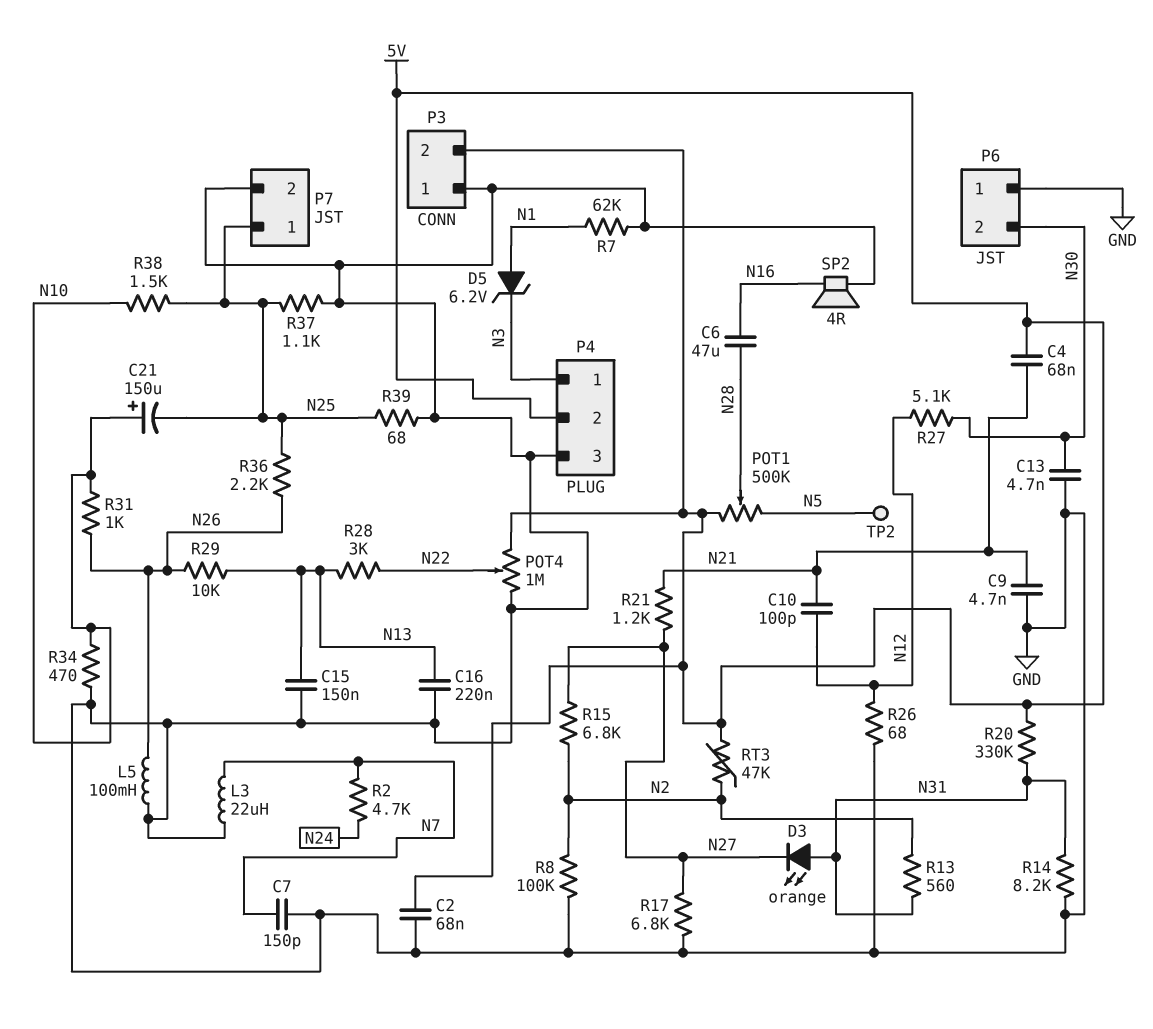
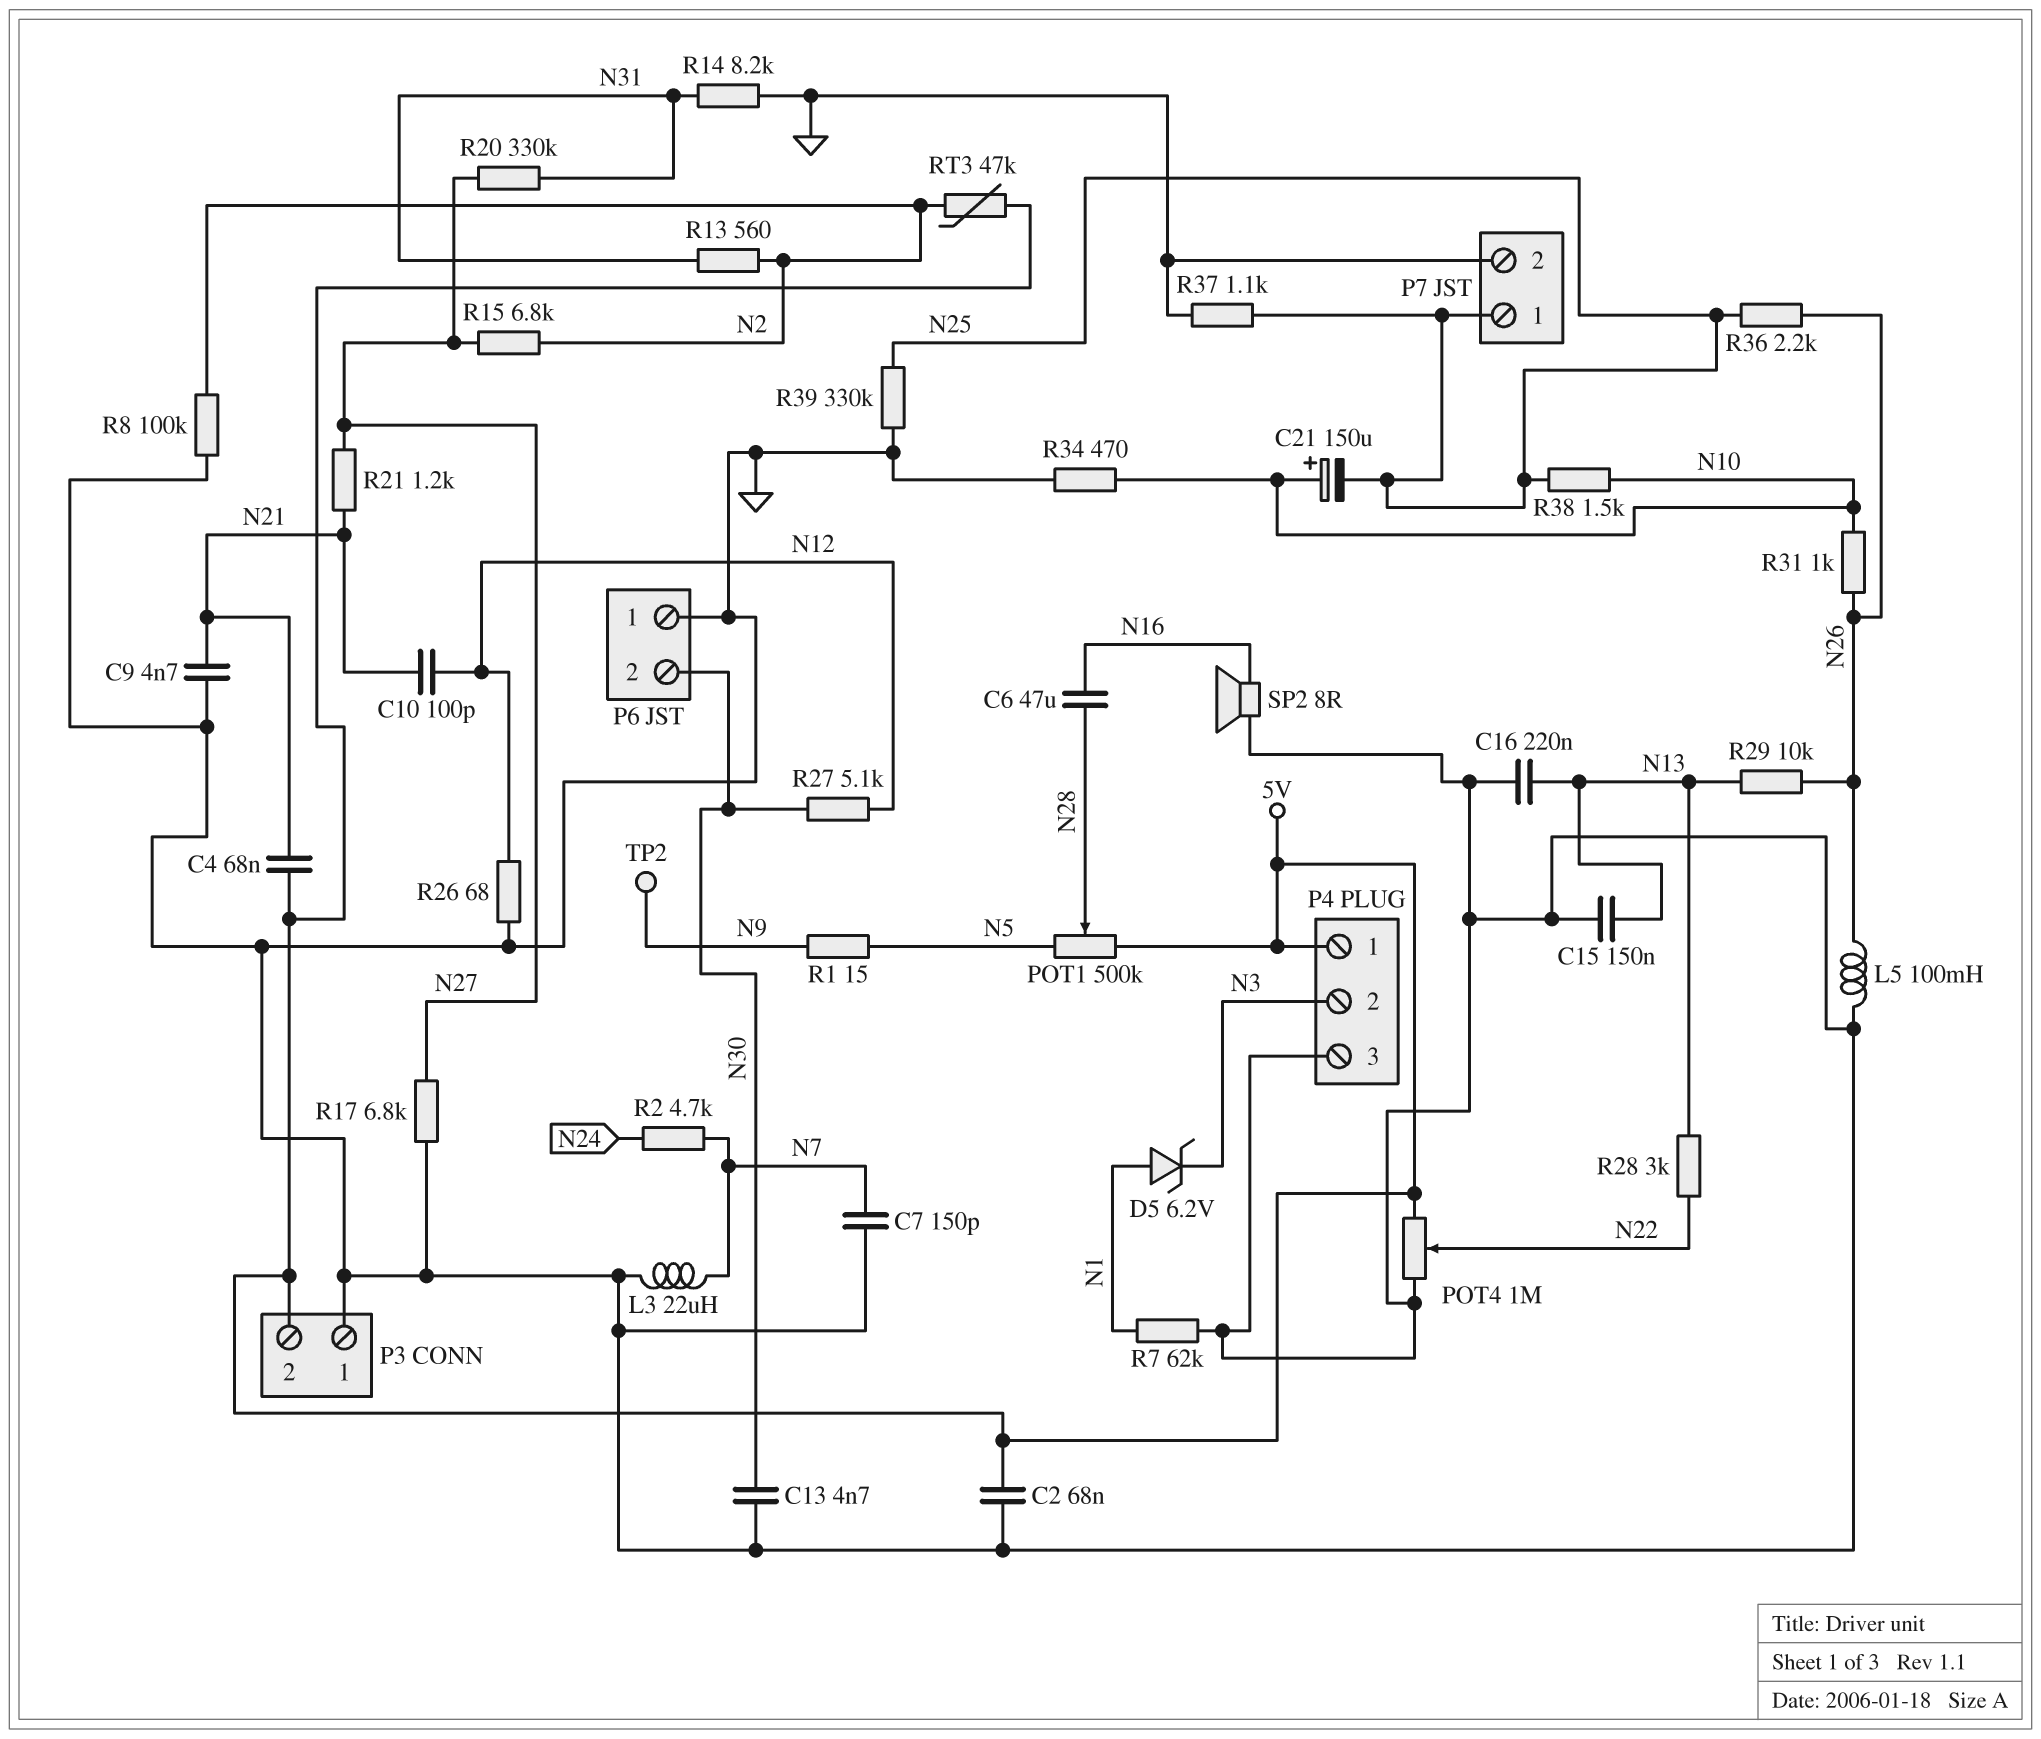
D3: LED orange (A N31, K N27) -> none
P4 pin 1: N3 -> 5V
P4 pin 2: 5V -> N3
R1: none -> 15 (N5, N9)
R20: 330k (5V, N31) -> 330k (N27, N31)
R39: 68 (GND, N25) -> 330k (GND, N25)
SP2: speaker 4R (GND, N16) -> speaker 8R (GND, N16)
TP2: test point (N5) -> test point (N9)

